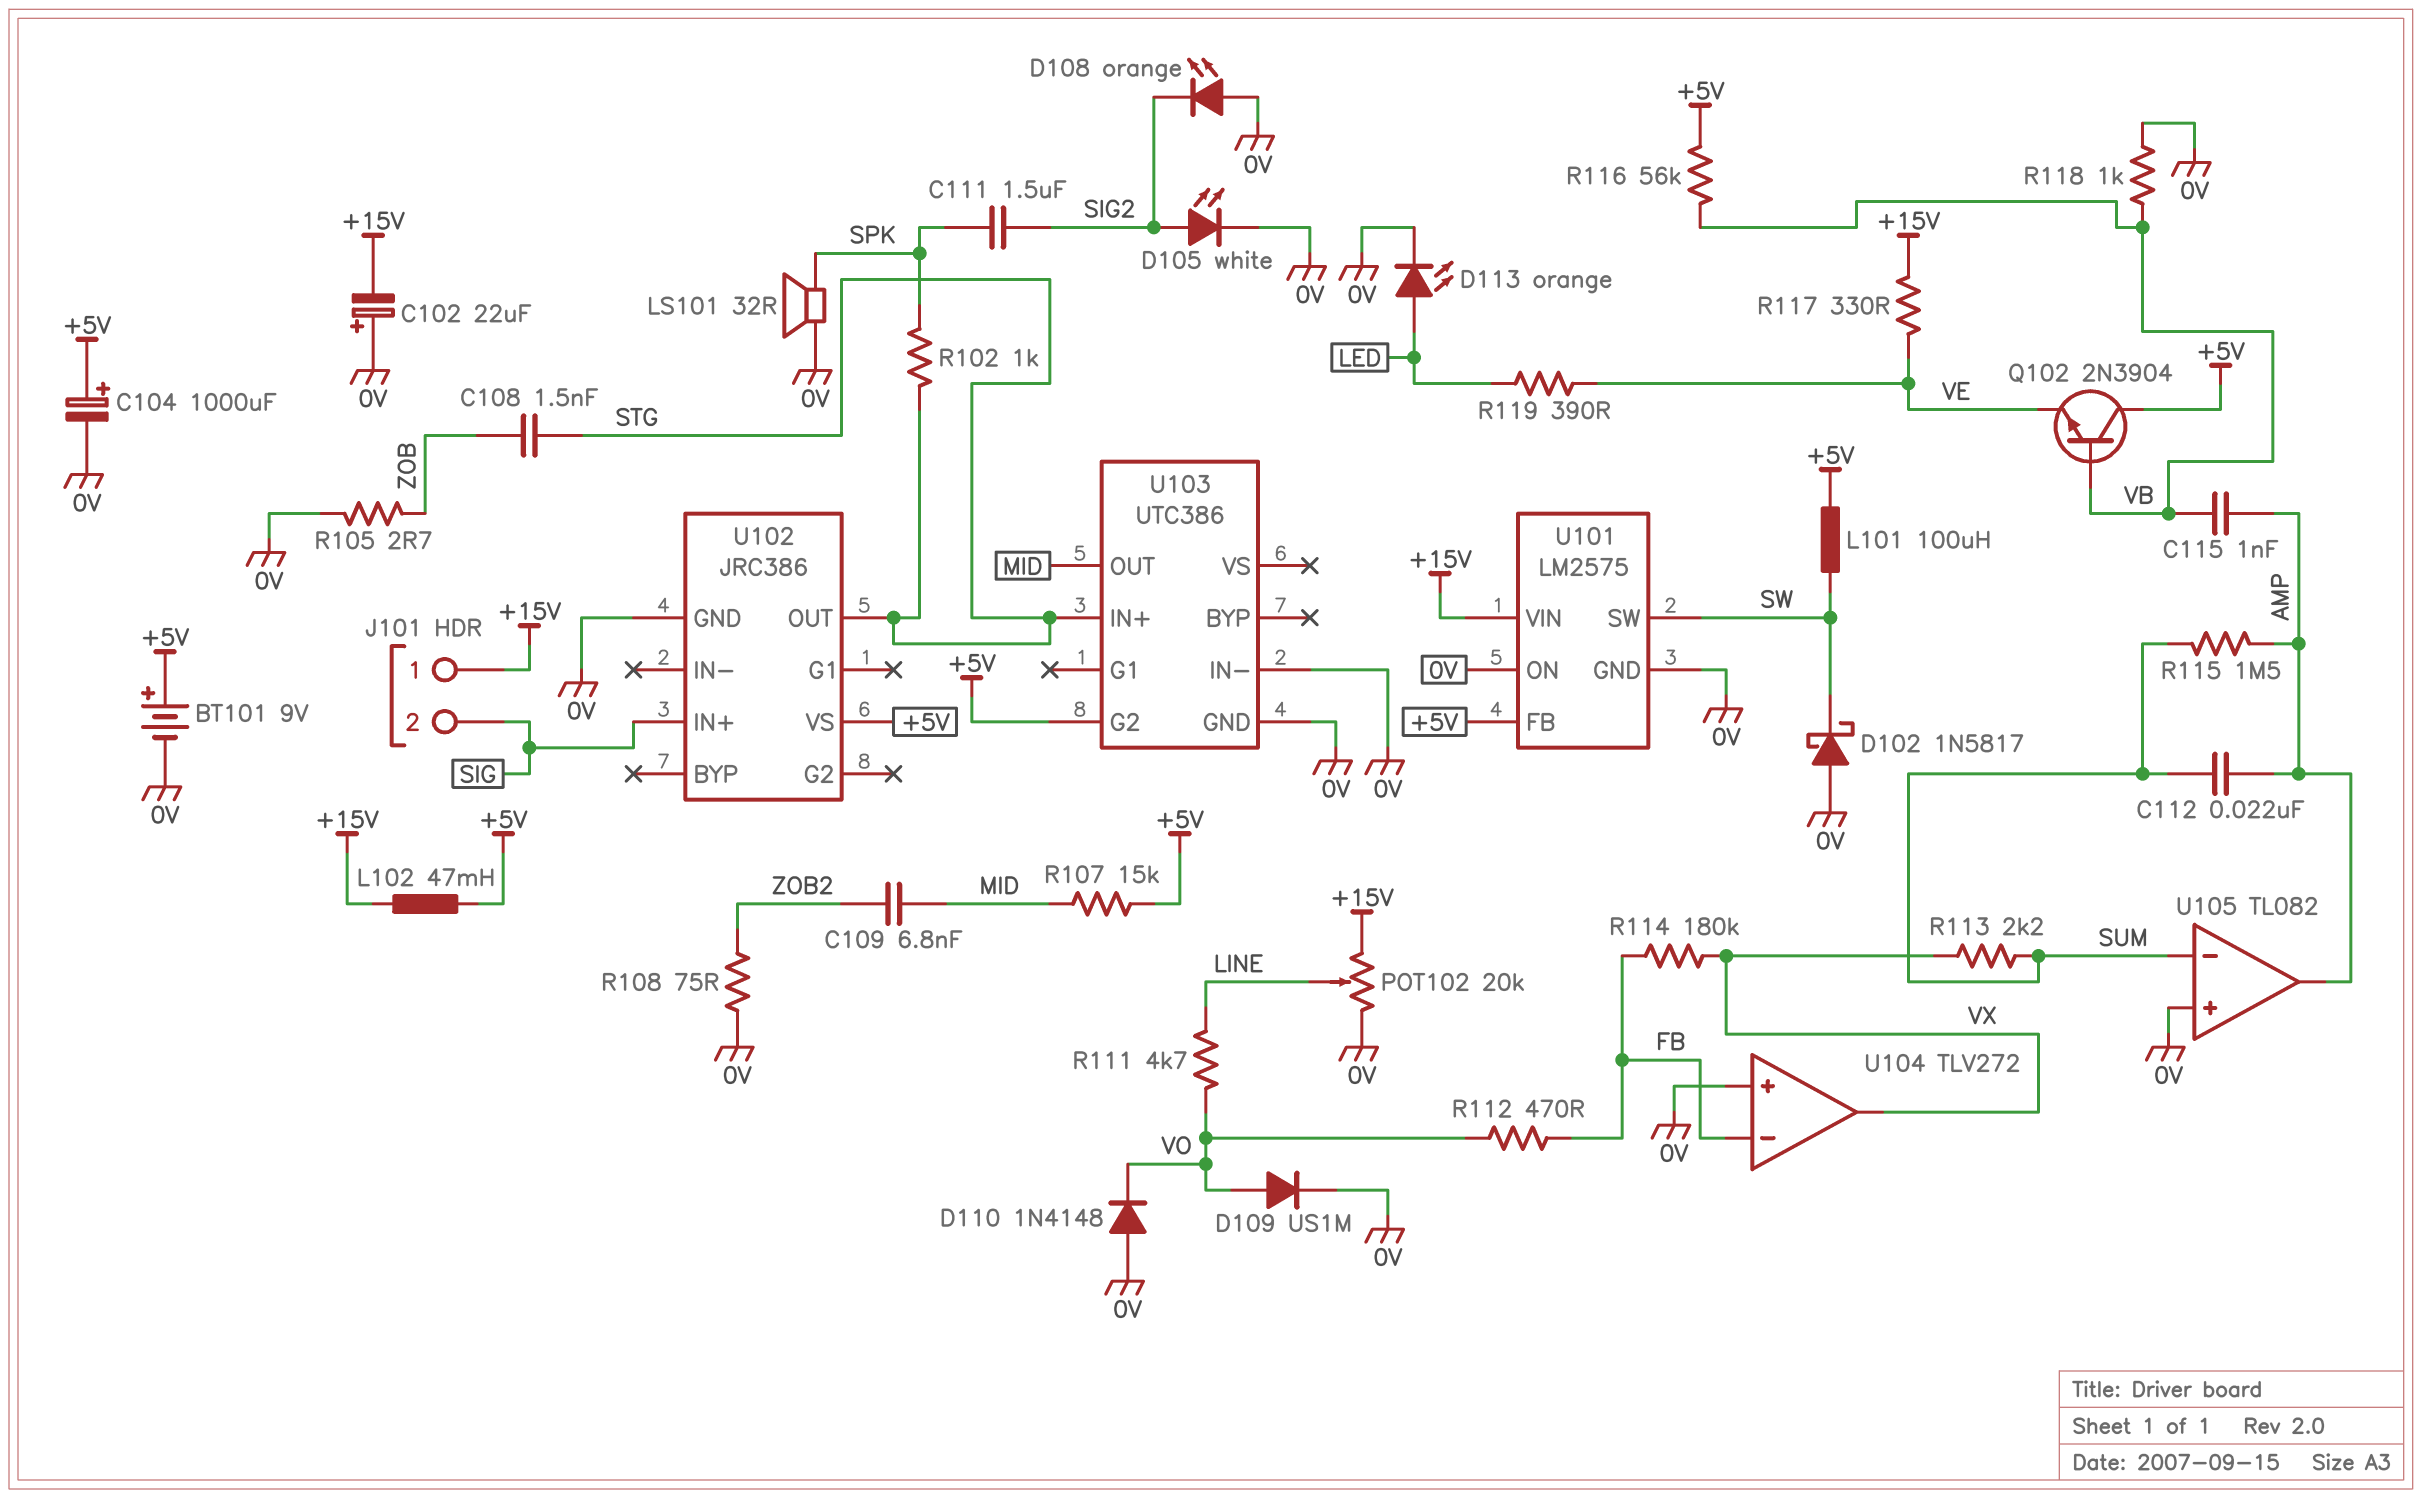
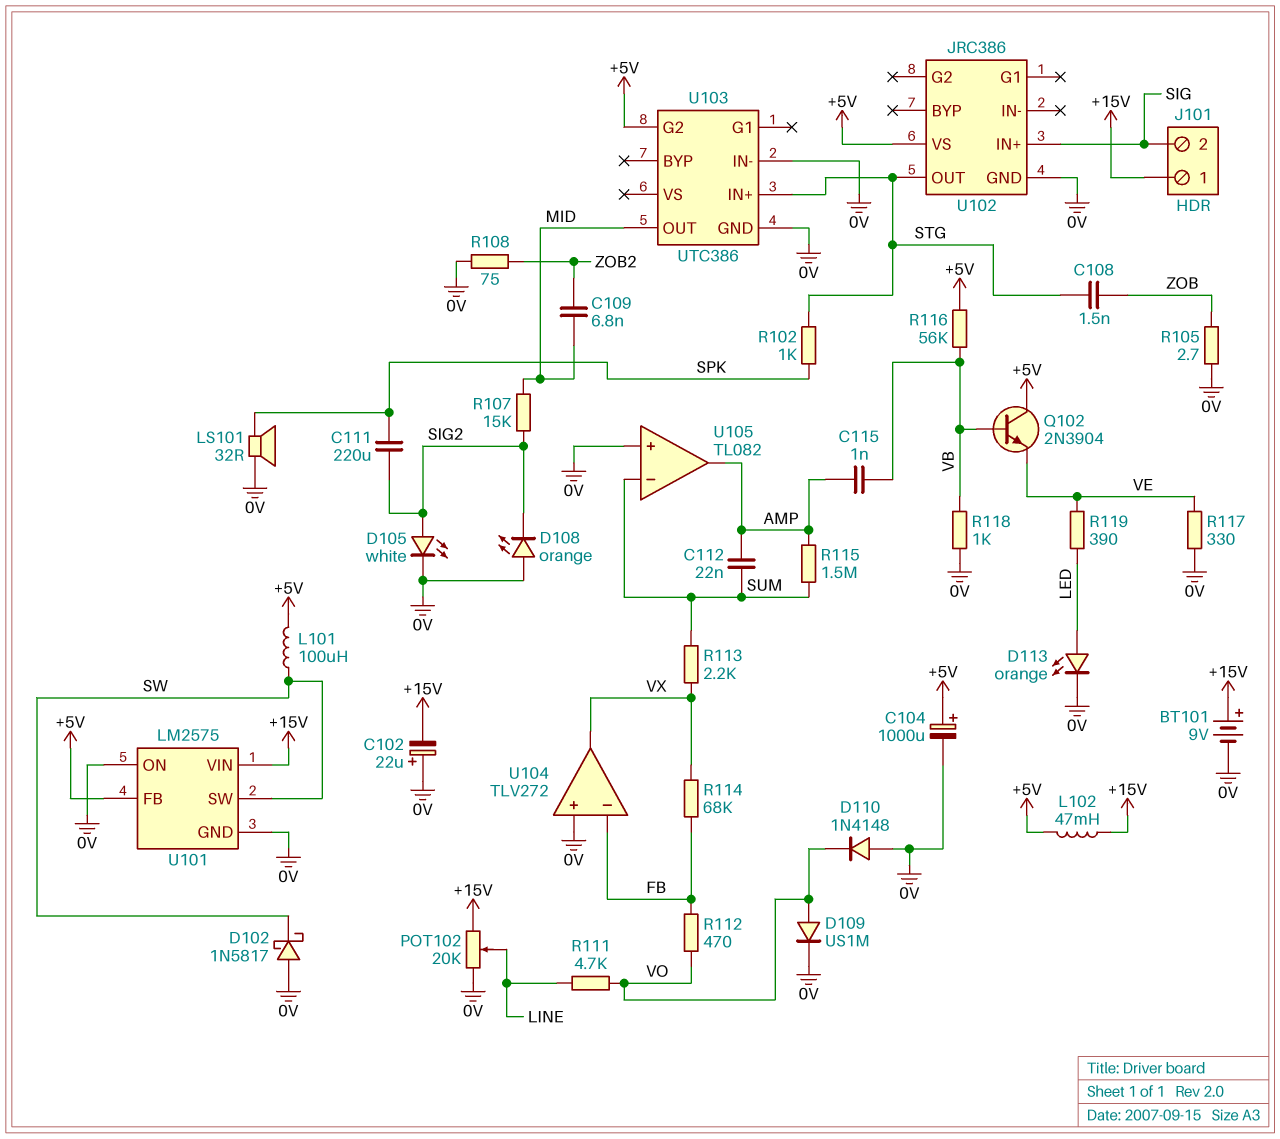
BT101: 9V (plus +5V, minus 0V) -> 9V (plus +15V, minus 0V)
C111: 1.5uF (SIG2, SPK) -> 220uF (SIG2, SPK)
R107: 15k (+5V, MID) -> 15k (MID, SIG2)
R114: 180k (FB, VX) -> 68k (FB, VX)
R117: 330 (+15V, VE) -> 330 (0V, VE)

